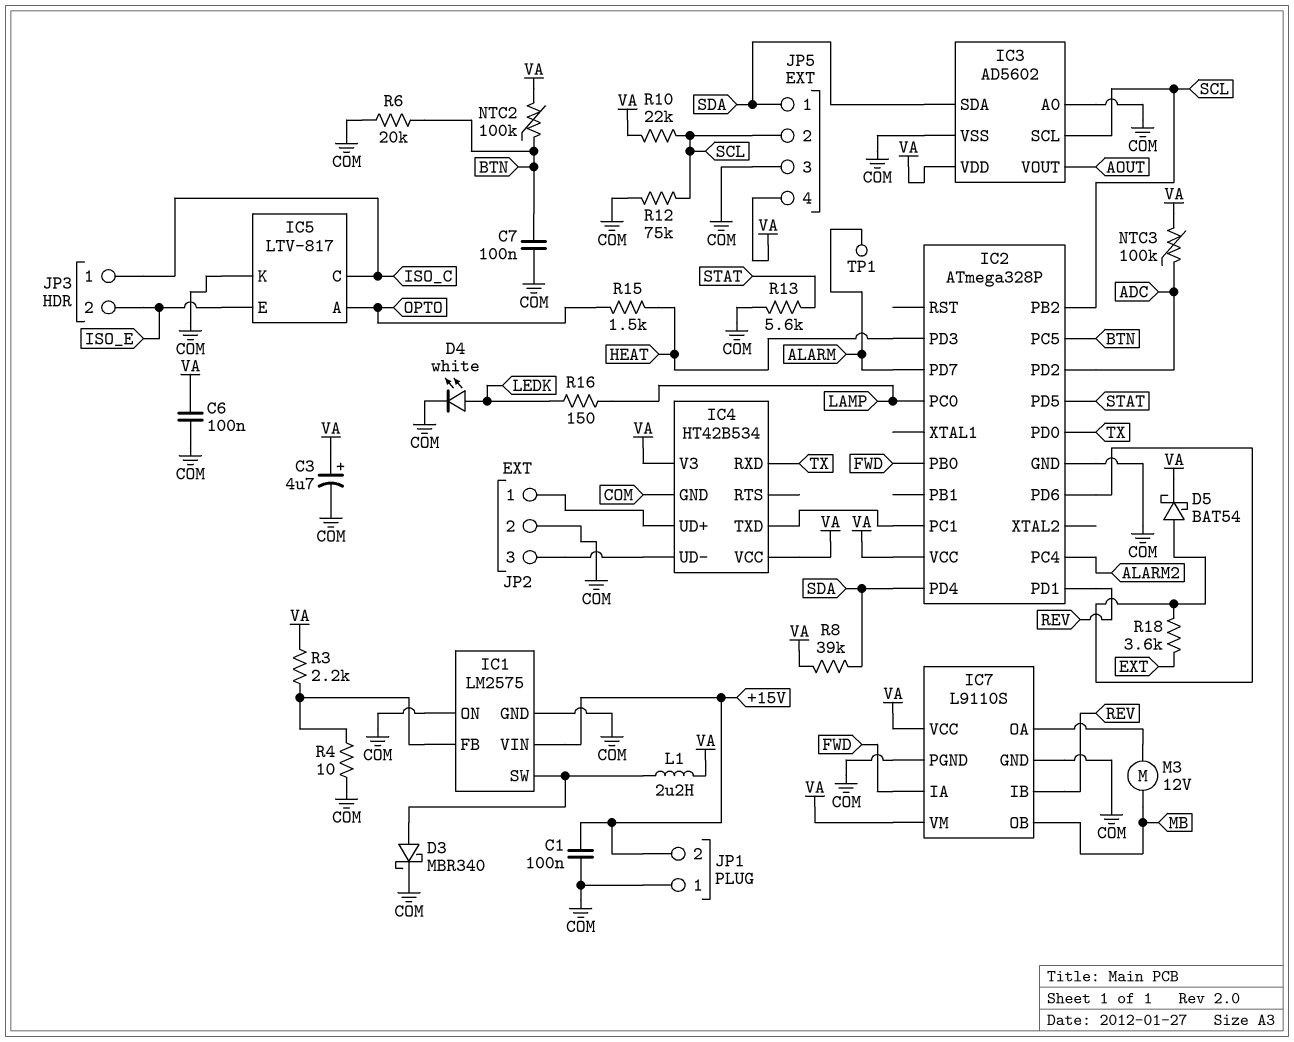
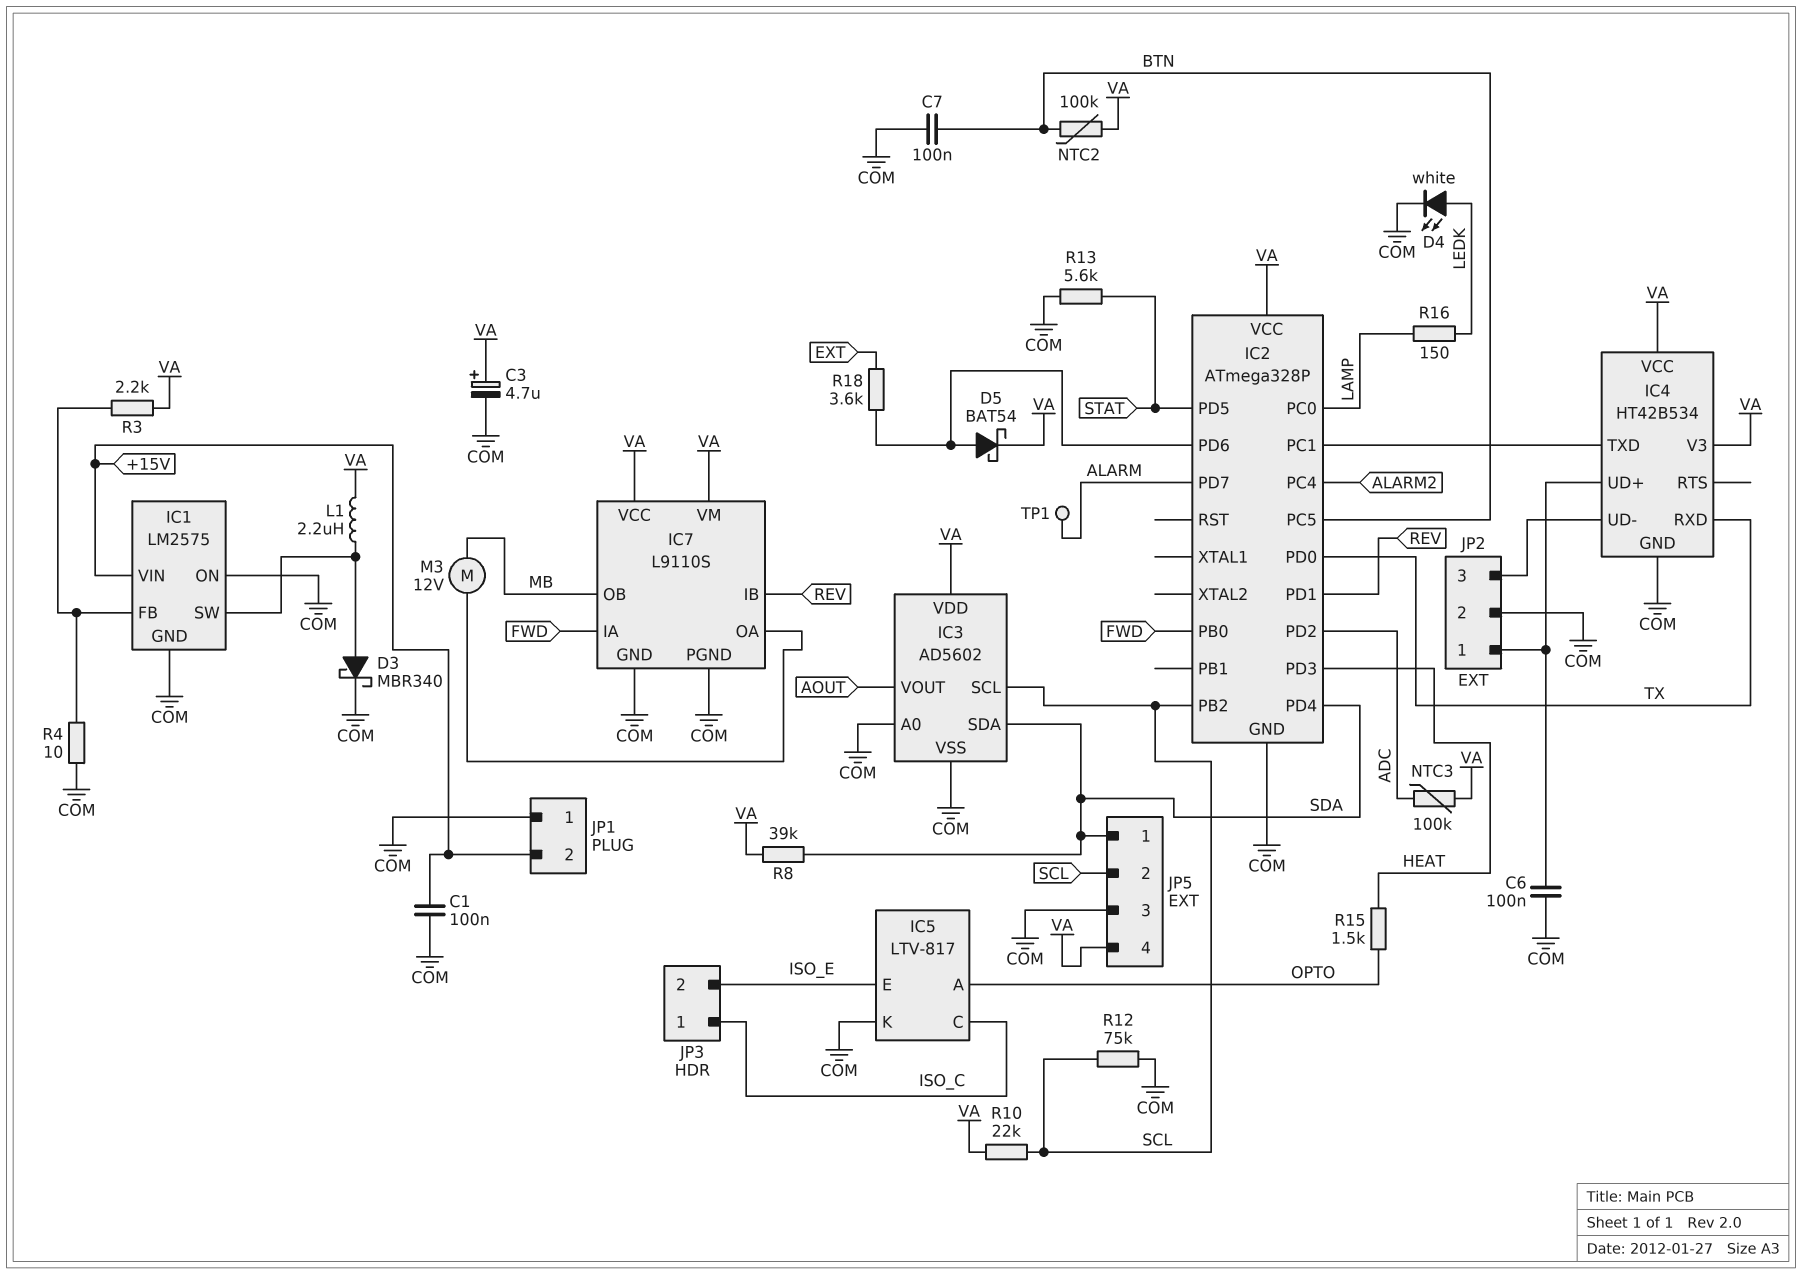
C6: 100nF (COM, VA) -> 100nF (COM, IC4/UD+)
R6: 20k (BTN, COM) -> none

